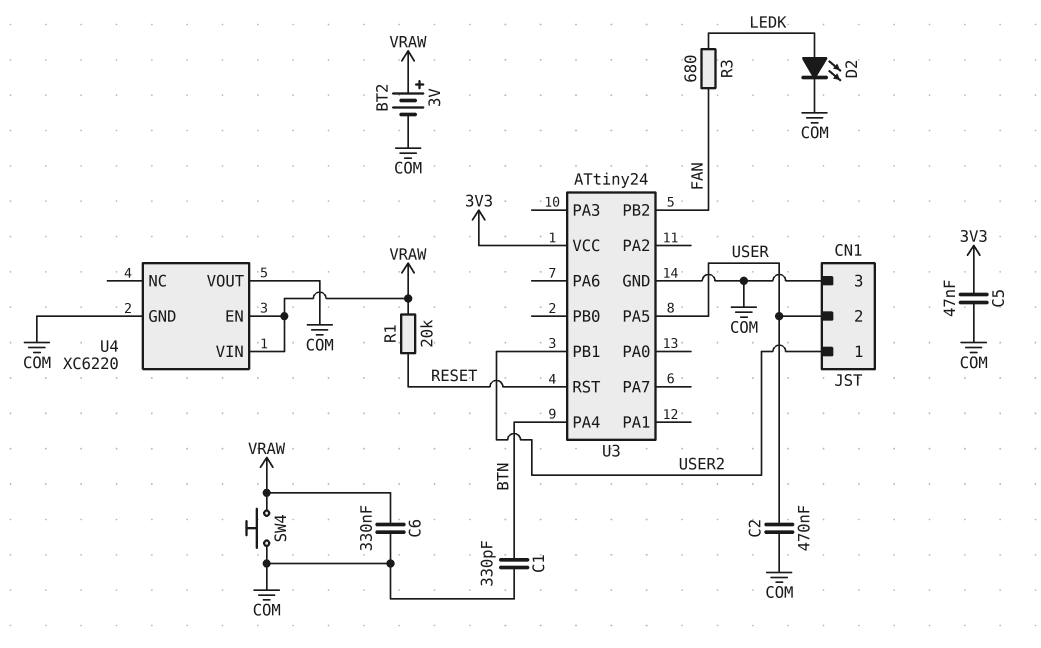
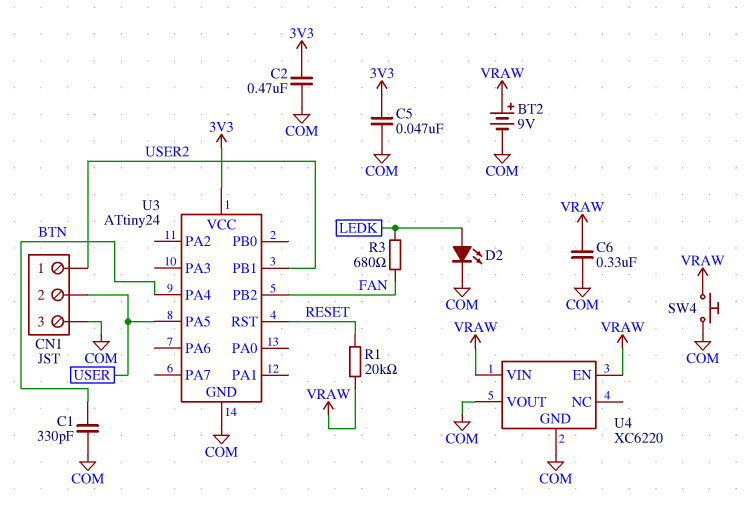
BT2: 3V (plus VRAW, minus COM) -> 9V (plus VRAW, minus COM)
C2: 470nF (COM, USER) -> 470nF (3V3, COM)

